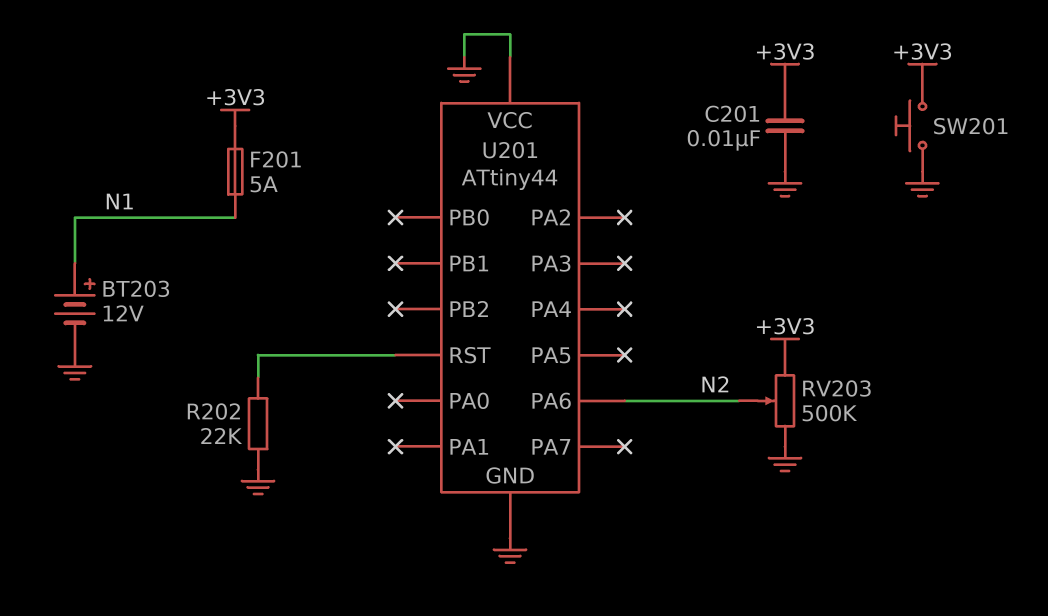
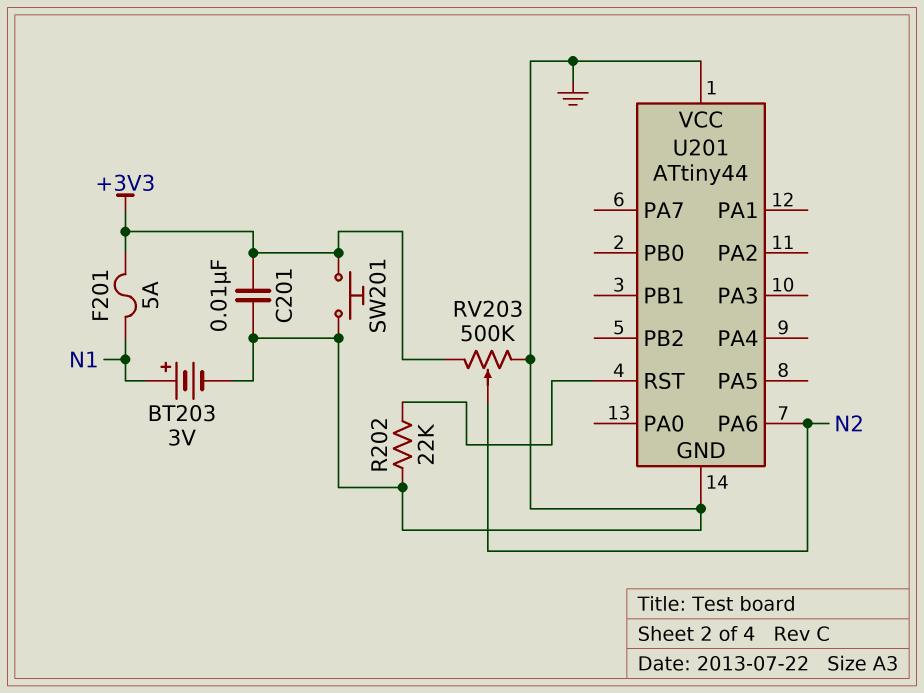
BT203: 12V (plus N1, minus GND) -> 3V (plus N1, minus GND)

